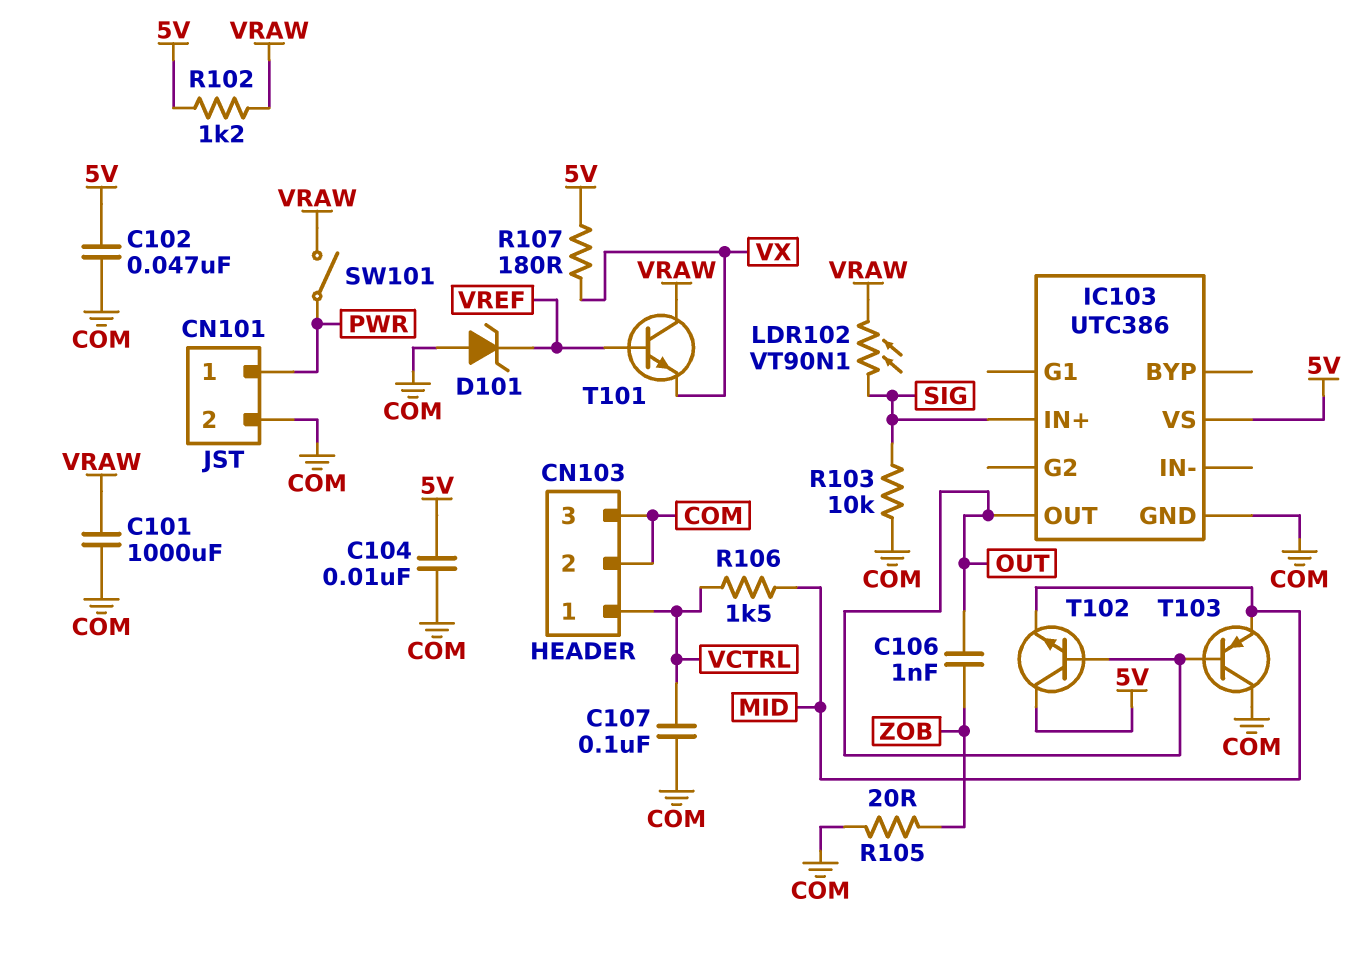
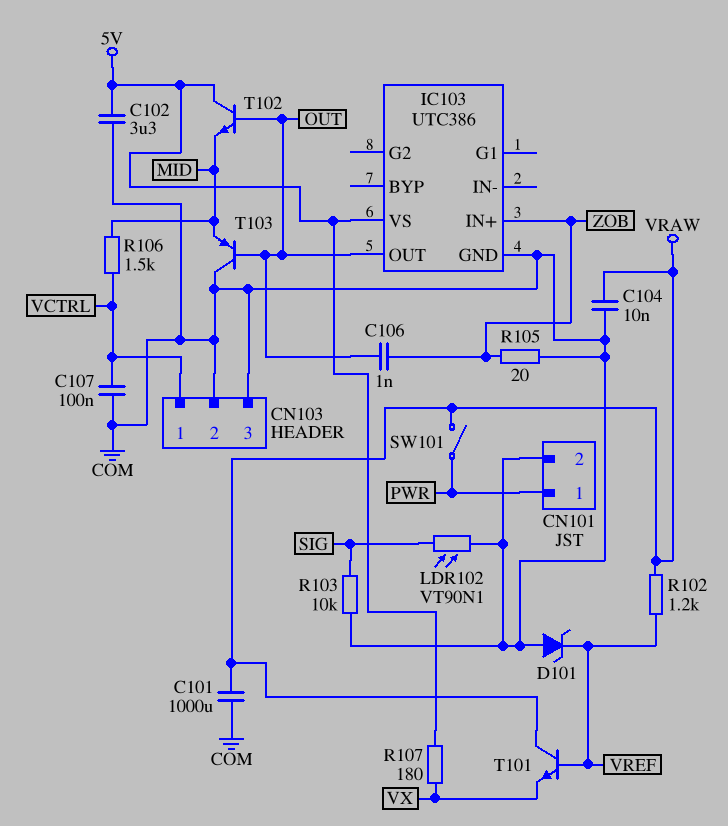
C102: 47nF (5V, COM) -> 3.3uF (5V, COM)
C104: 10nF (5V, COM) -> 10nF (COM, VRAW)
IC103 pin IN+: SIG -> ZOB
LDR102: VT90N1 (SIG, VRAW) -> VT90N1 (COM, SIG)
R102: 1.2k (5V, VRAW) -> 1.2k (VRAW, VREF)

